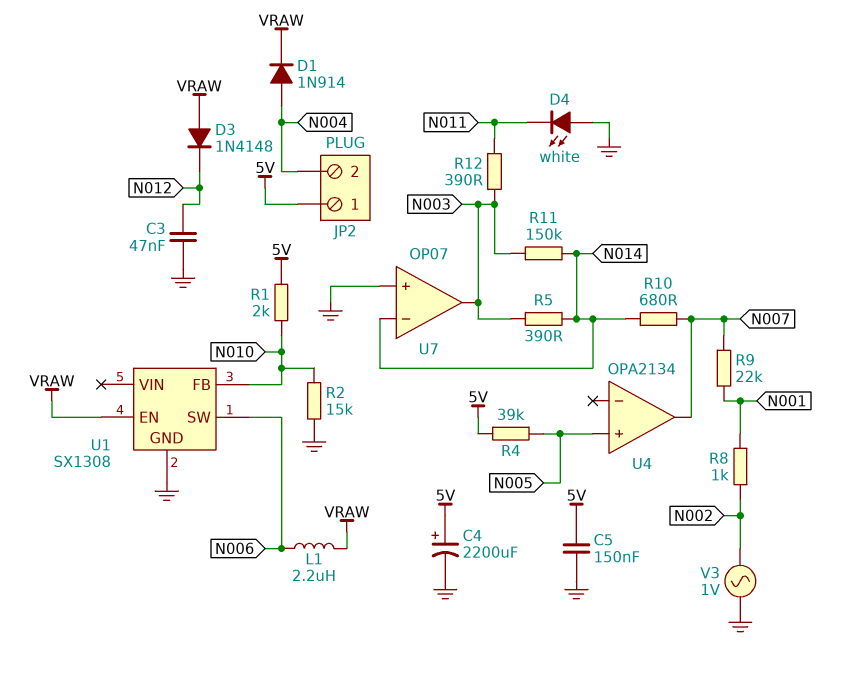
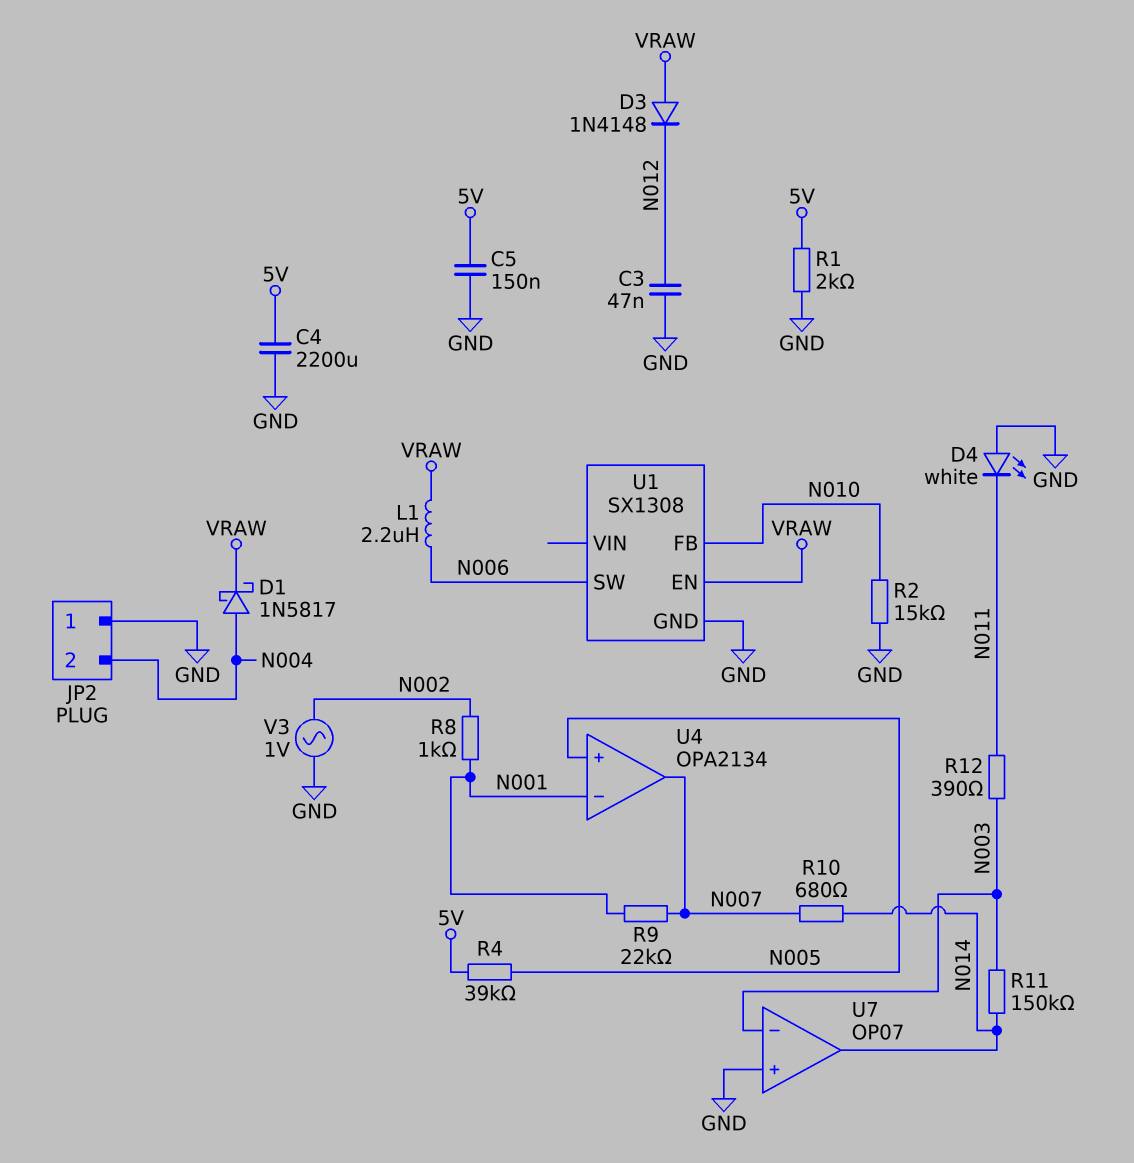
C4: 2200uF (plus 5V, minus GND) -> 2200uF (5V, GND)
D1: diode 1N914 (A N004, K VRAW) -> schottky 1N5817 (A N004, K VRAW)
JP2 pin 1: 5V -> GND
R1: 2k (5V, N010) -> 2k (5V, GND)
R5: 390 (N003, N014) -> none
U4 pin in-: none -> N001
U7 pin in-: N014 -> N003
U7 pin out: N003 -> N014

